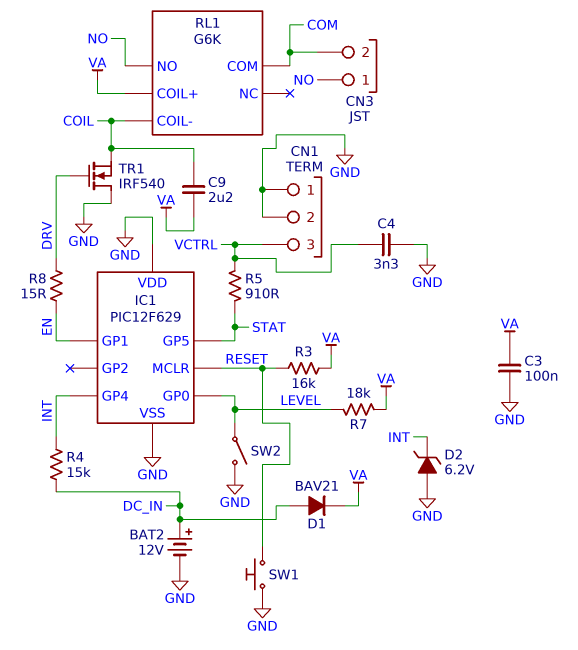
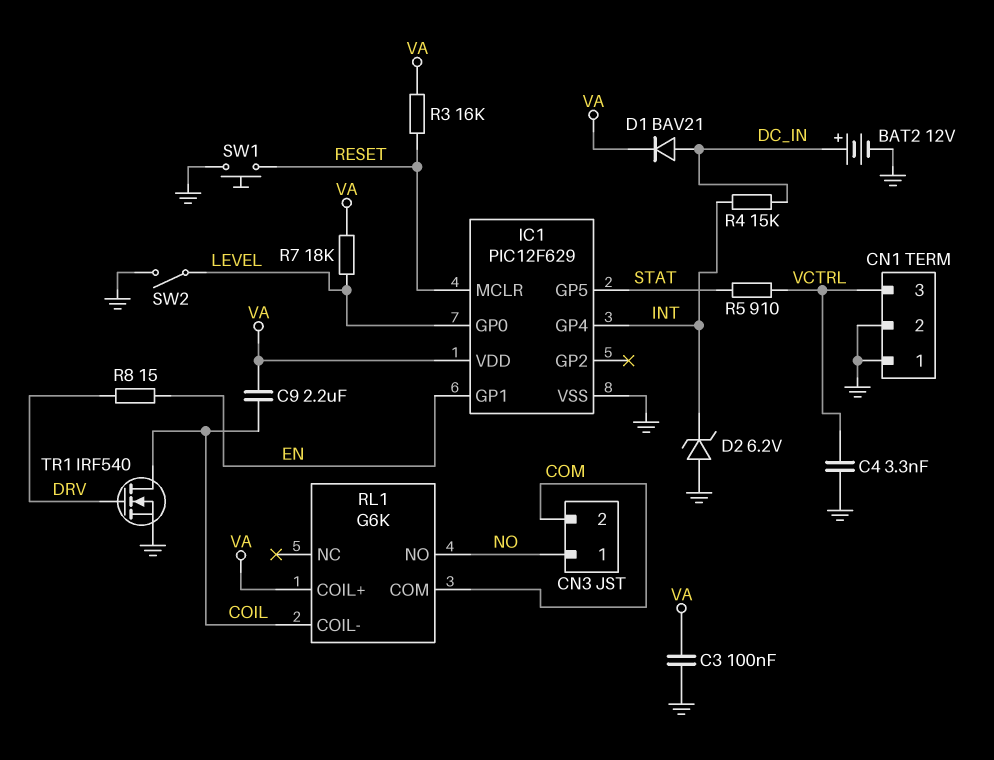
IC1 pin VDD: GND -> VA
TR1: NMOS IRF540 (G DRV, D GND, S COIL) -> NMOS IRF540 (G DRV, D COIL, S GND)

